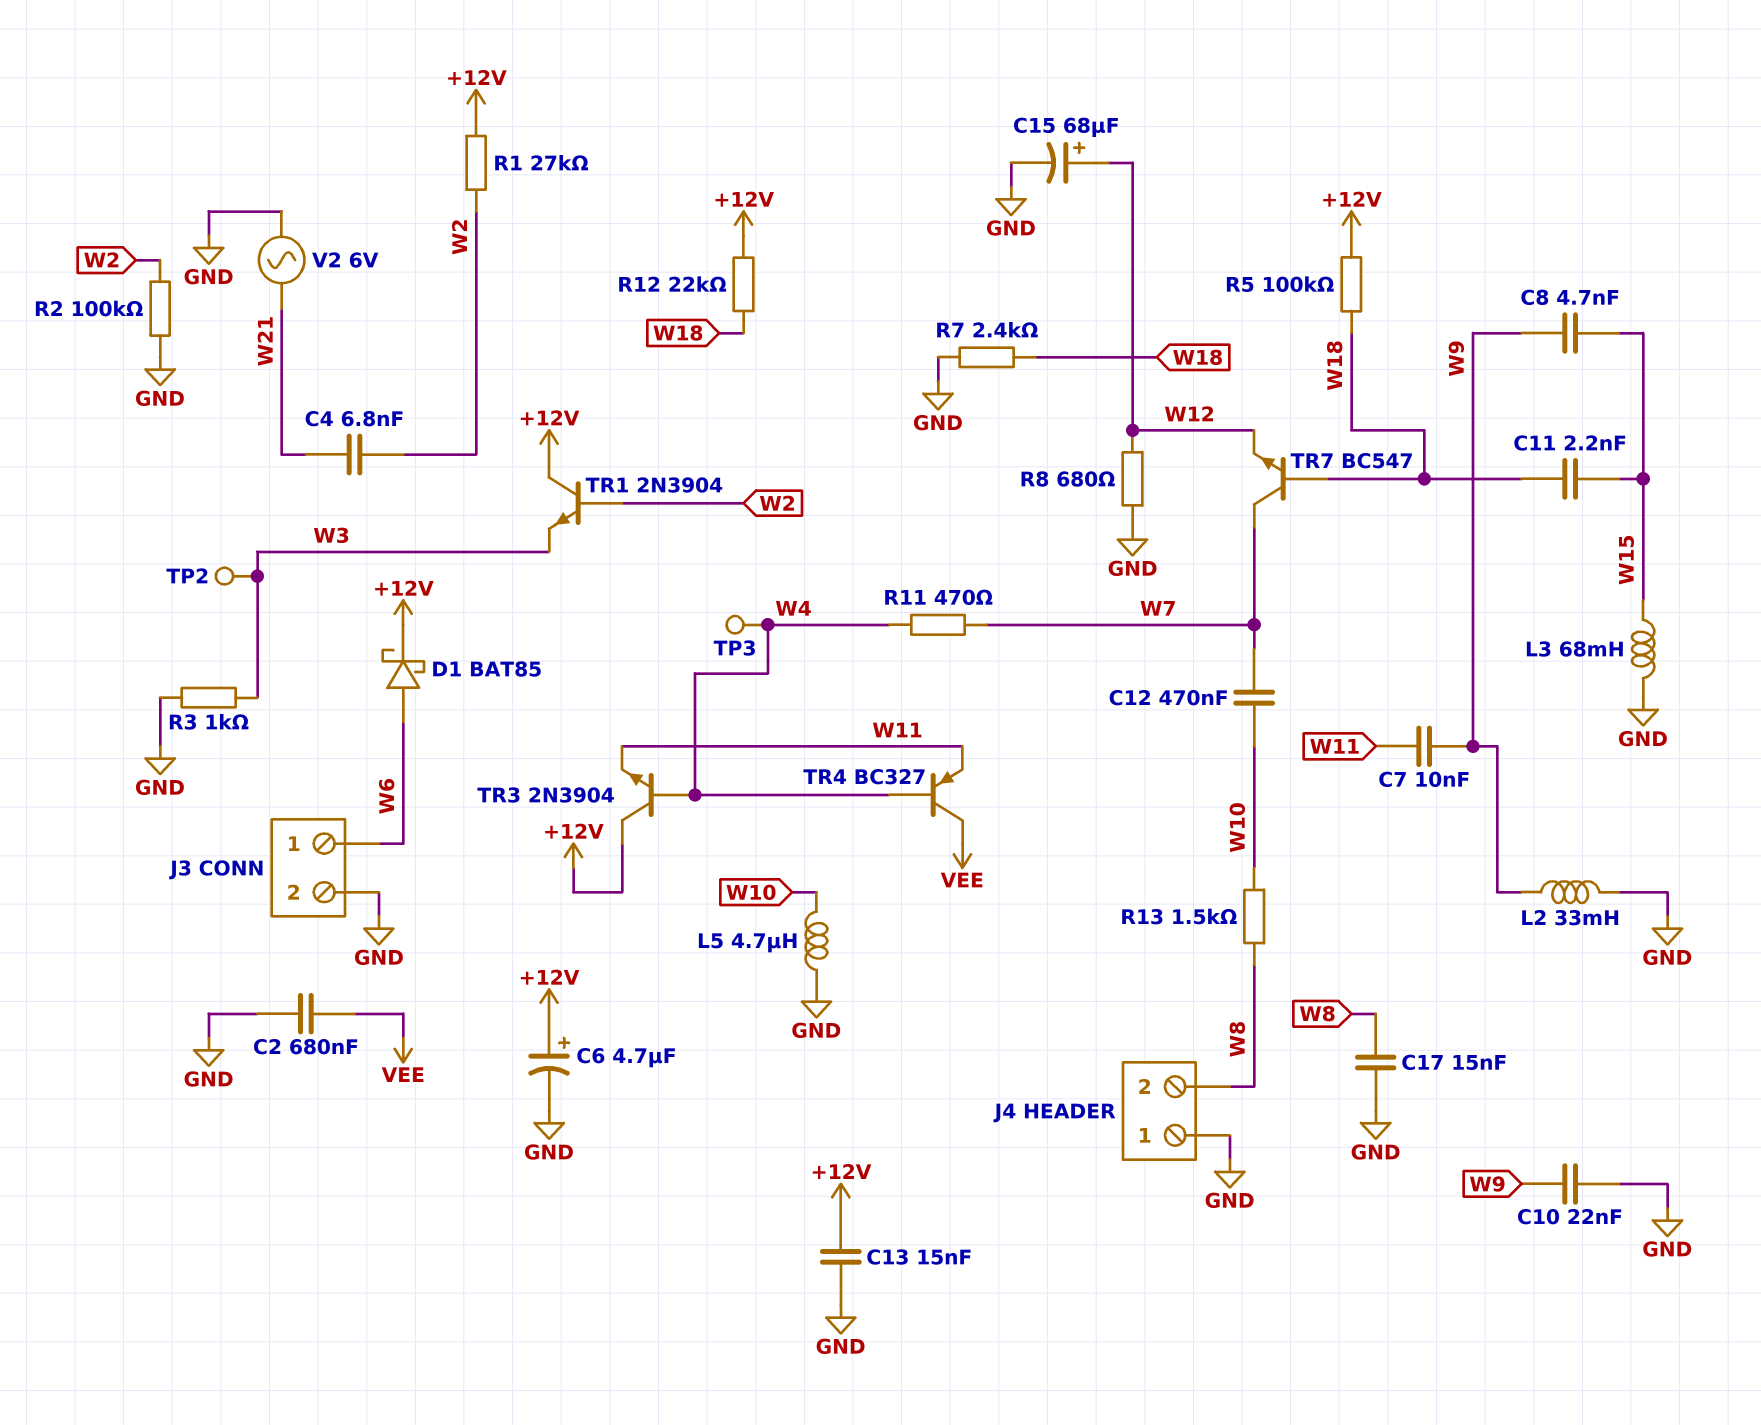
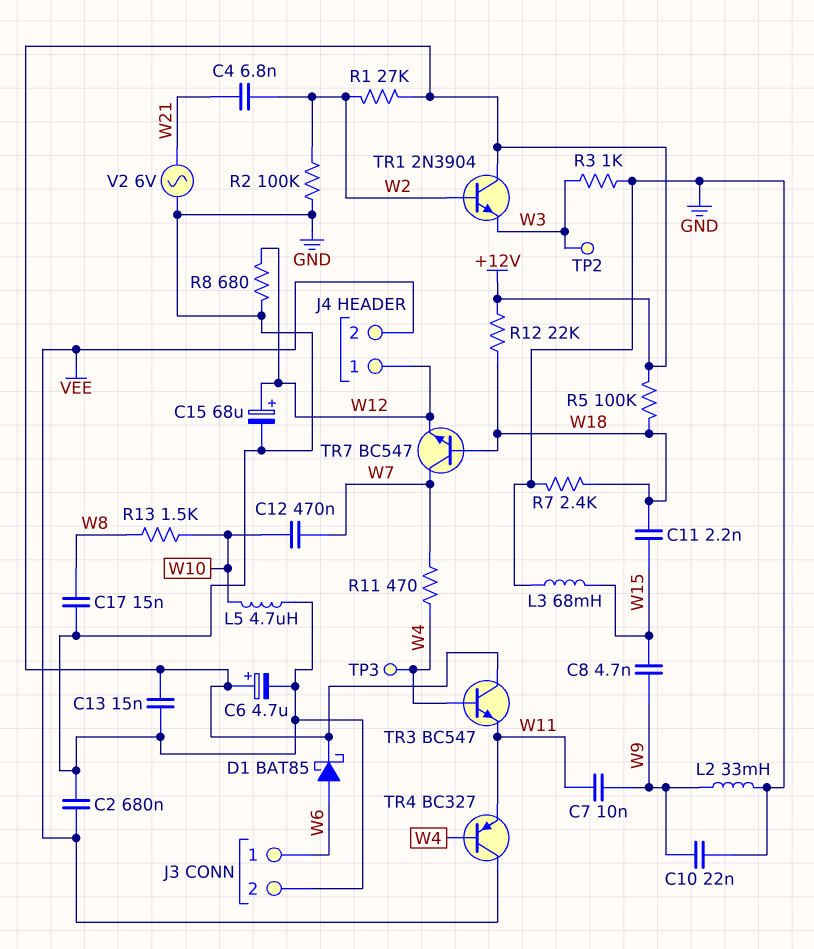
J4 pin 1: GND -> W12
J4 pin 2: W8 -> VEE
TR3: NPN 2N3904 (B W4, C +12V, E W11) -> NPN BC547 (B W4, C +12V, E W11)

